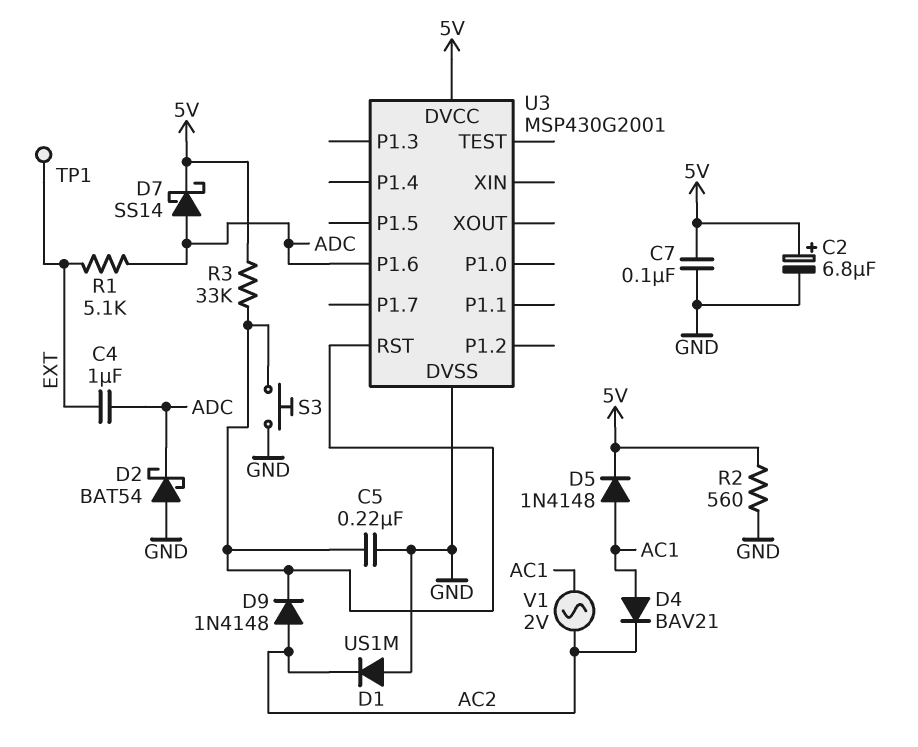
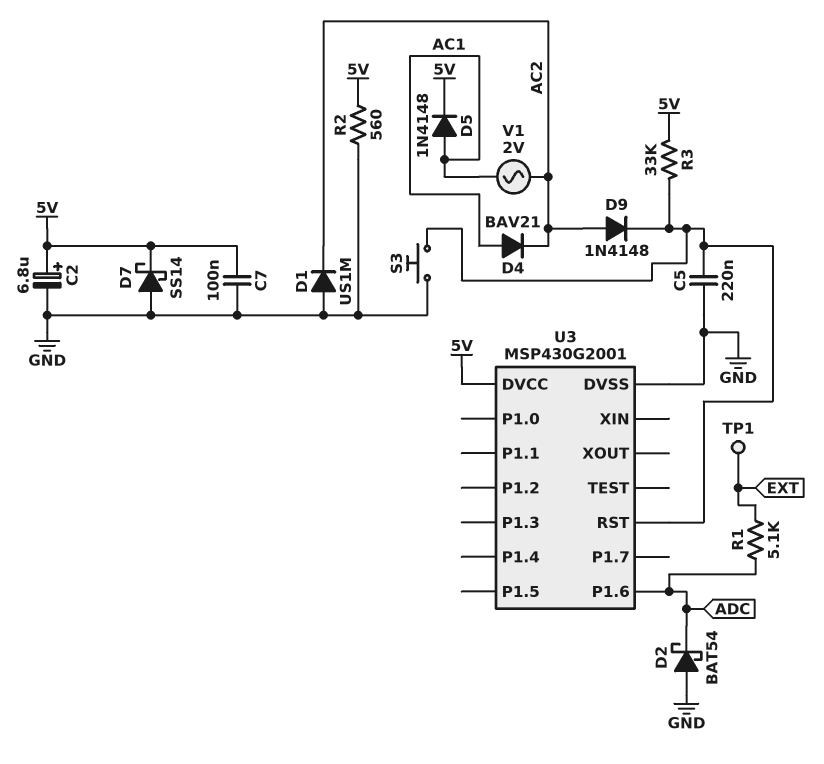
C4: 1uF (ADC, EXT) -> none
D7: schottky SS14 (A ADC, K 5V) -> schottky SS14 (A GND, K 5V)

